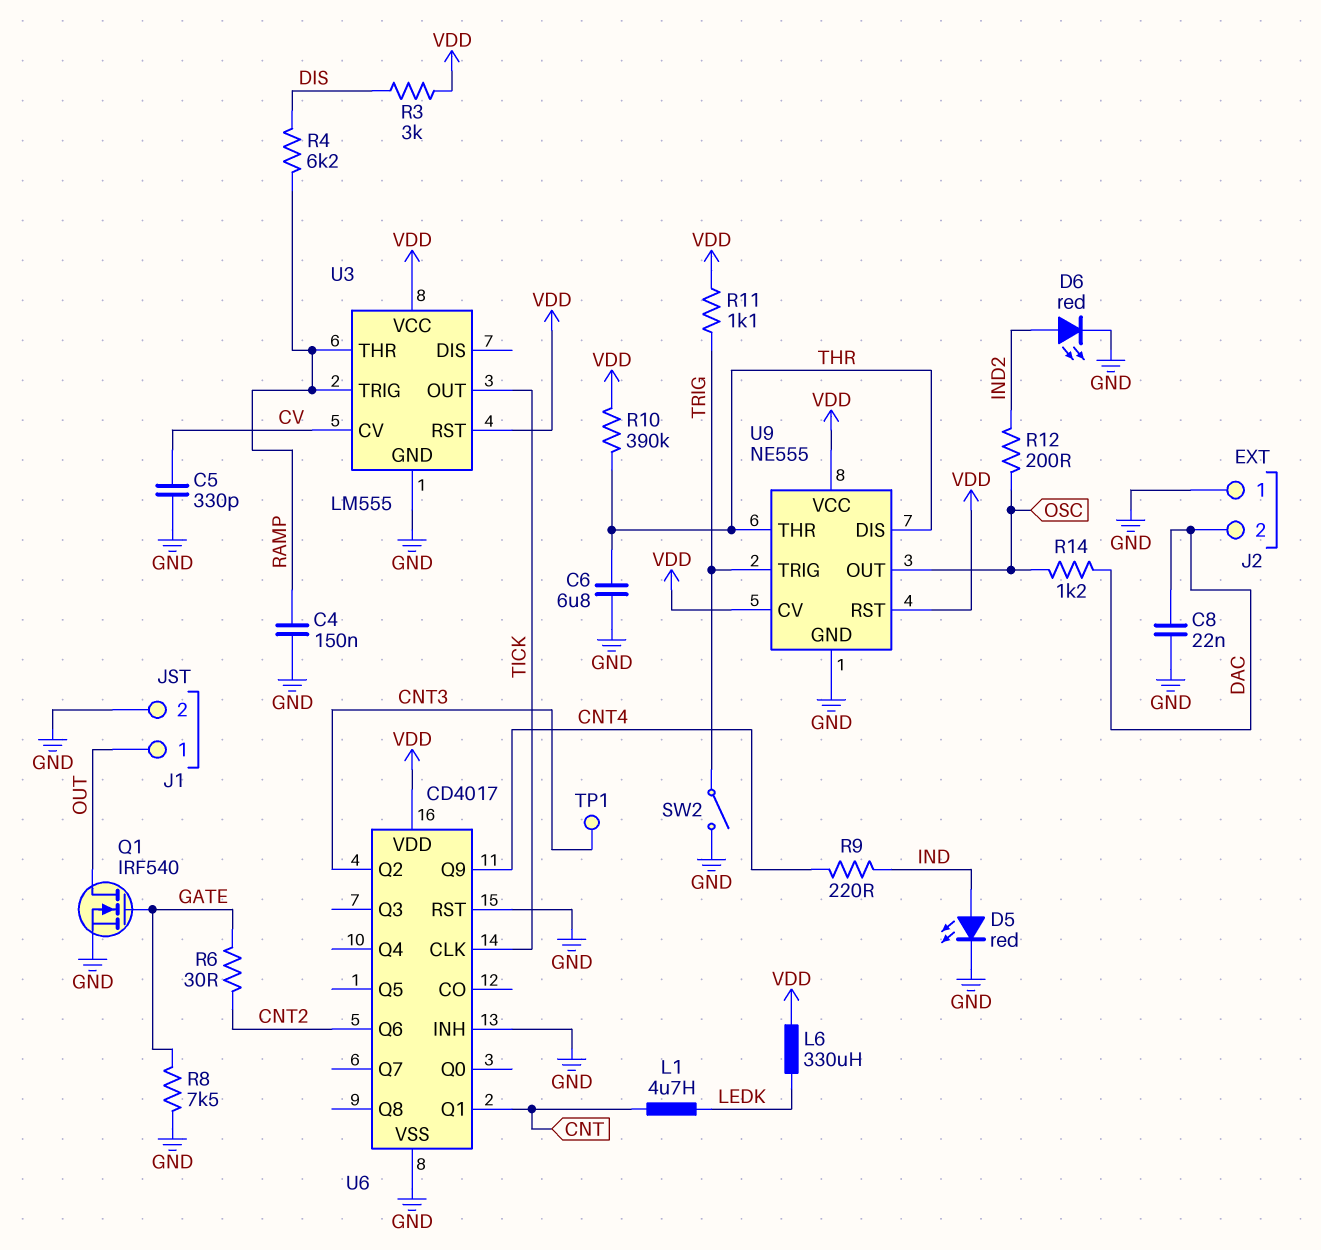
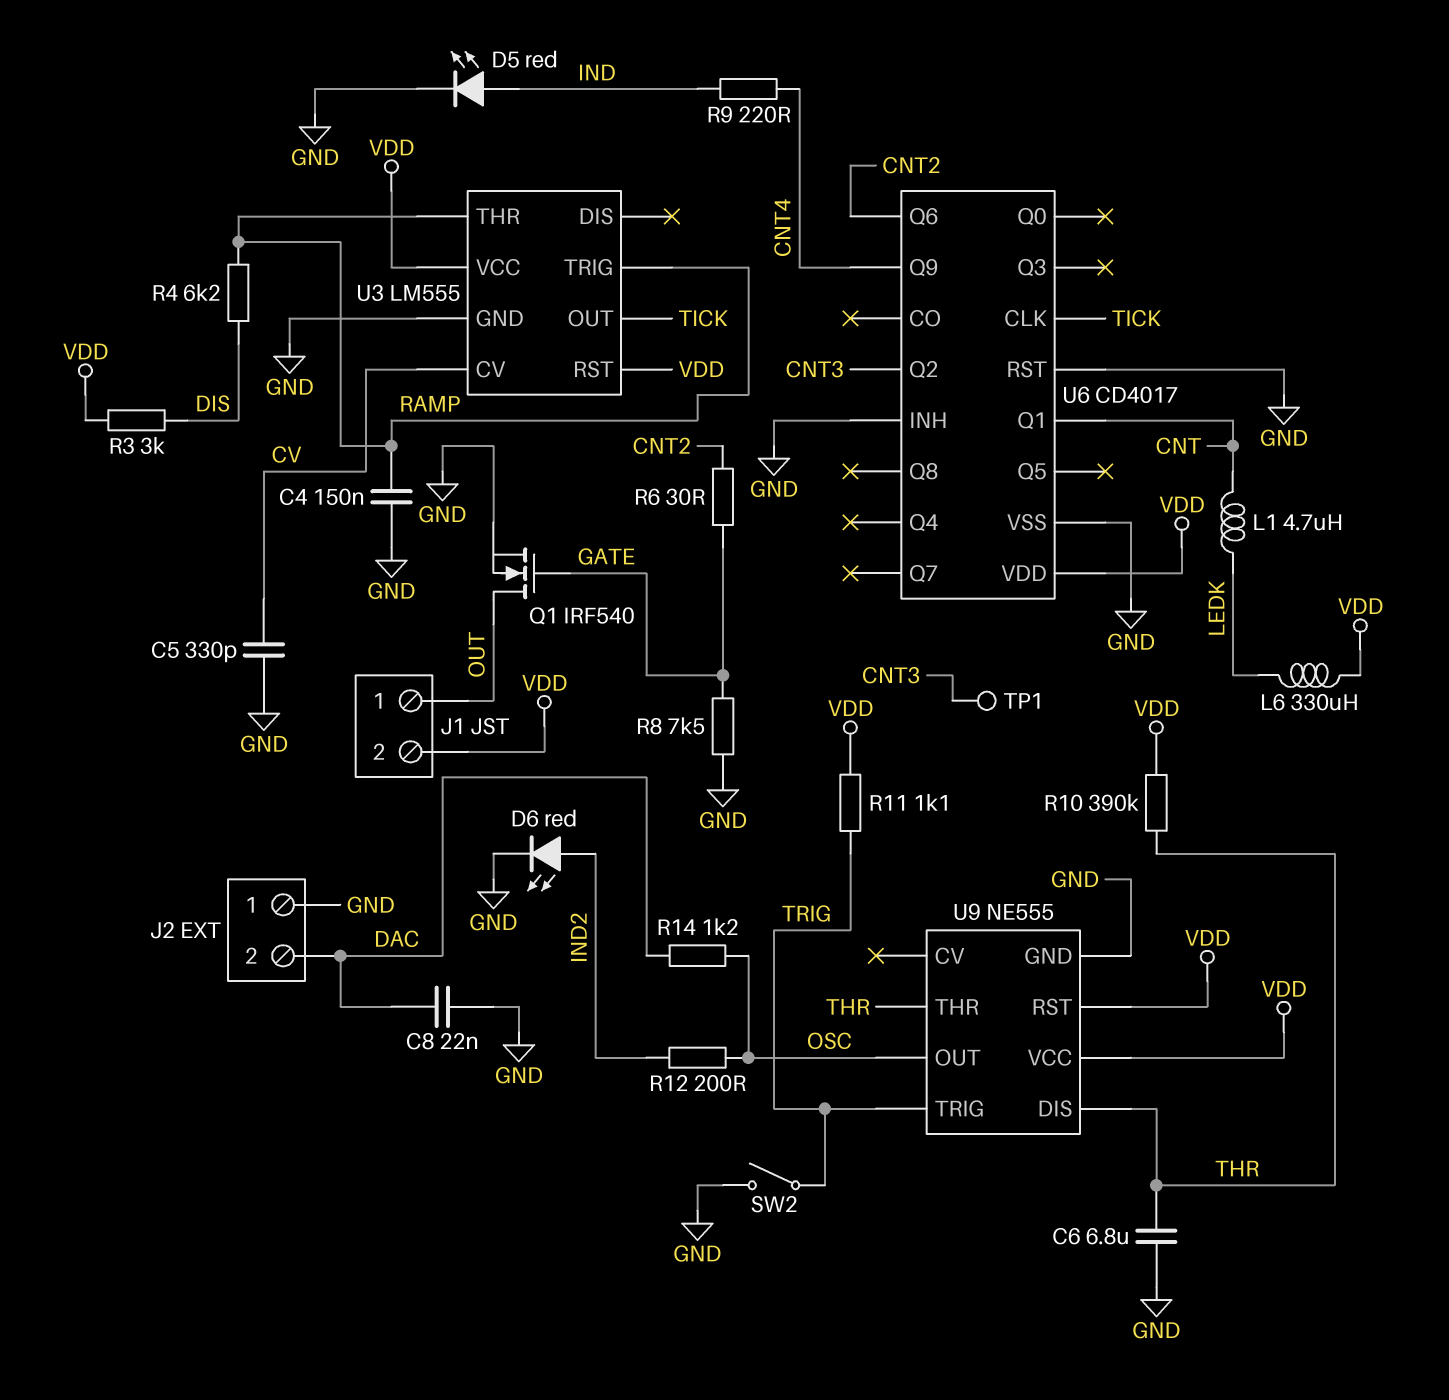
J1 pin 2: GND -> VDD
U9 pin CV: VDD -> none

